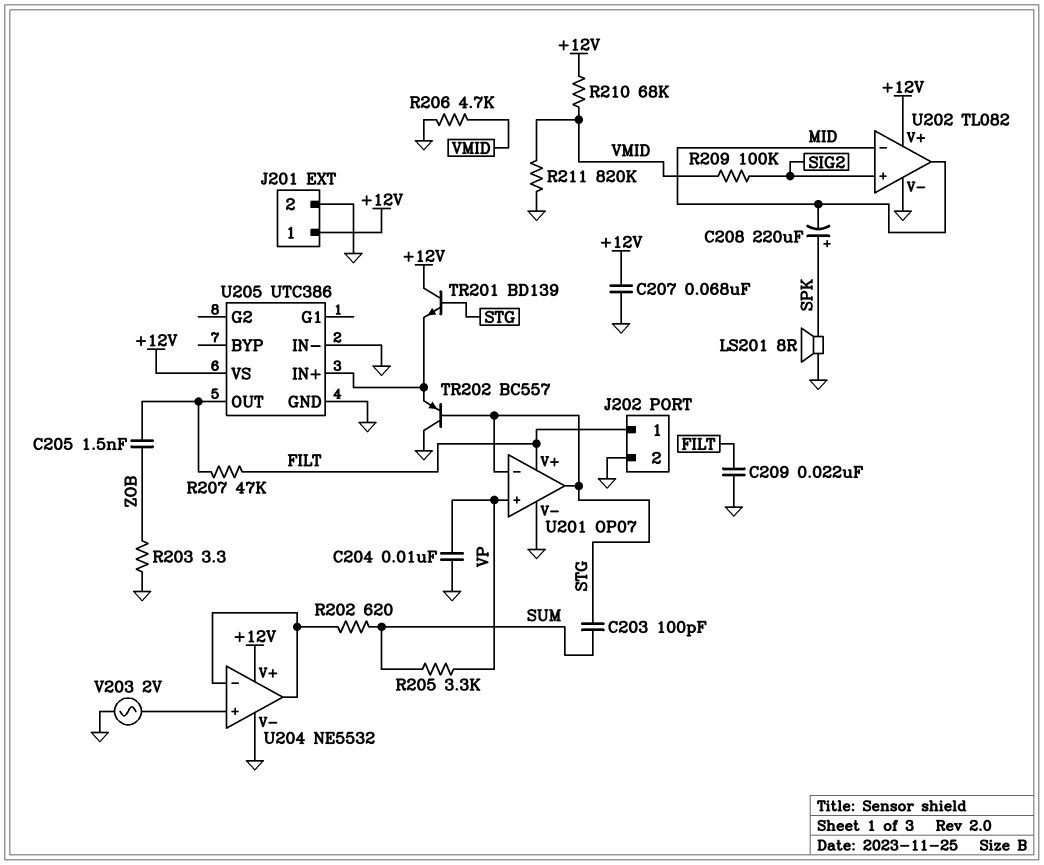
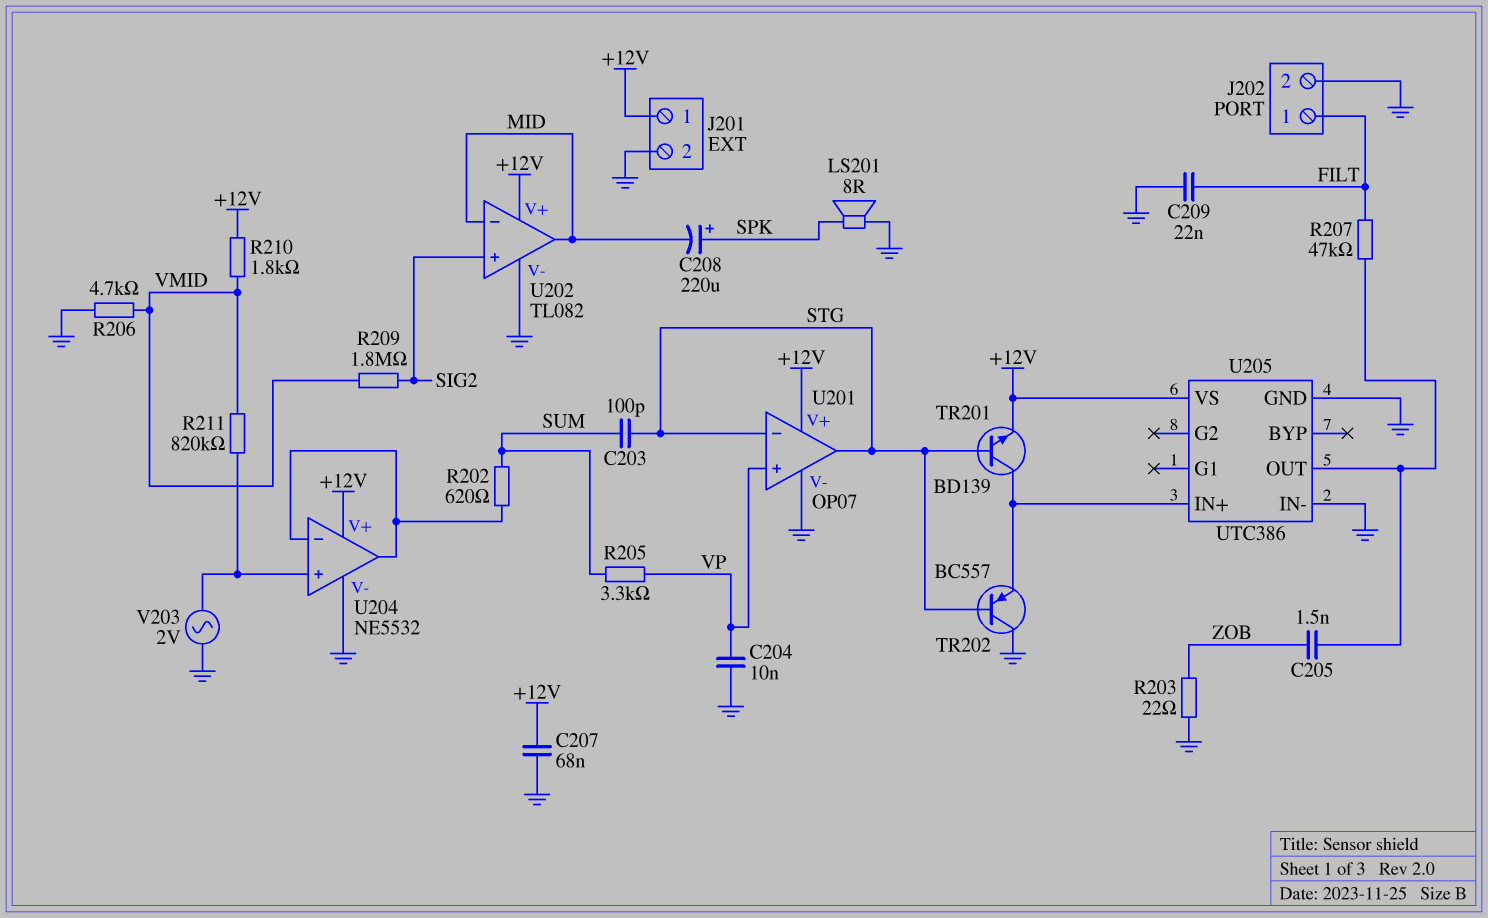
R203: 3.3 (GND, ZOB) -> 22 (GND, ZOB)
R209: 100k (SIG2, VMID) -> 1.8M (SIG2, VMID)
R210: 68k (+12V, VMID) -> 1.8k (+12V, VMID)
R211: 820k (GND, VMID) -> 820k (U204/in+, VMID)
TR201: NPN BD139 (B STG, C +12V, E U205/IN+) -> NPN BD139 (B STG, C U205/IN+, E +12V)
U201 pin V+: FILT -> +12V

